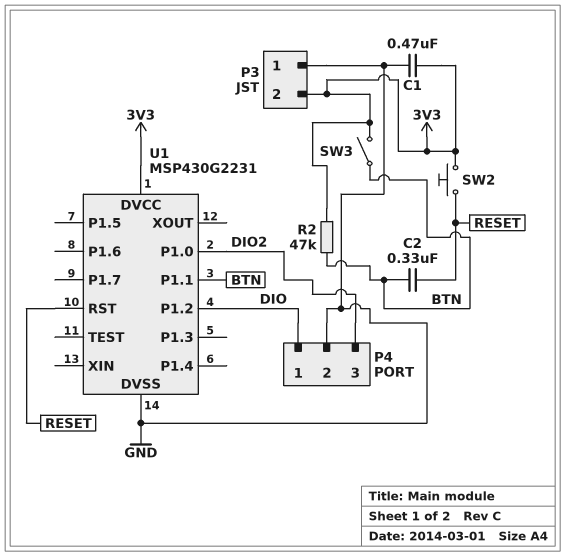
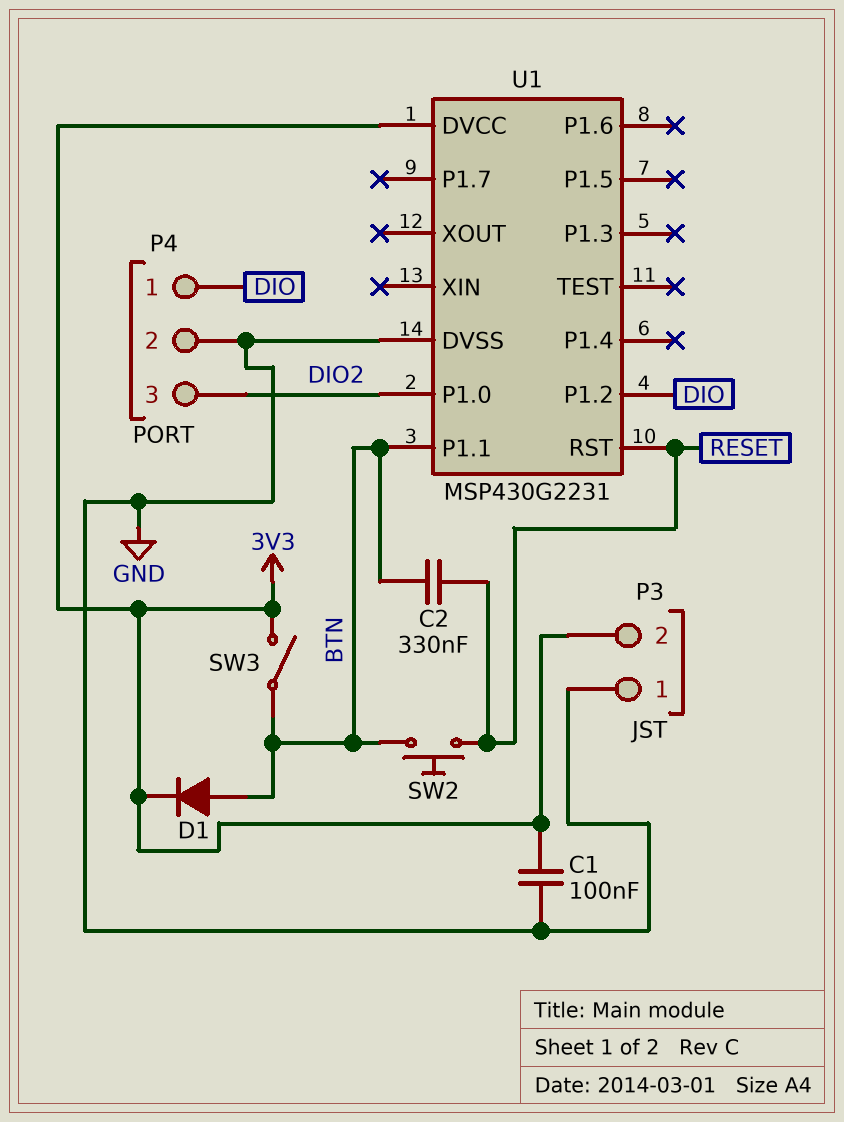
C1: 470nF (3V3, GND) -> 100nF (3V3, GND)
D1: none -> diode (A BTN, K 3V3)
R2: 47k (3V3, BTN) -> none
SW2: button (3V3, RESET) -> button (BTN, RESET)

